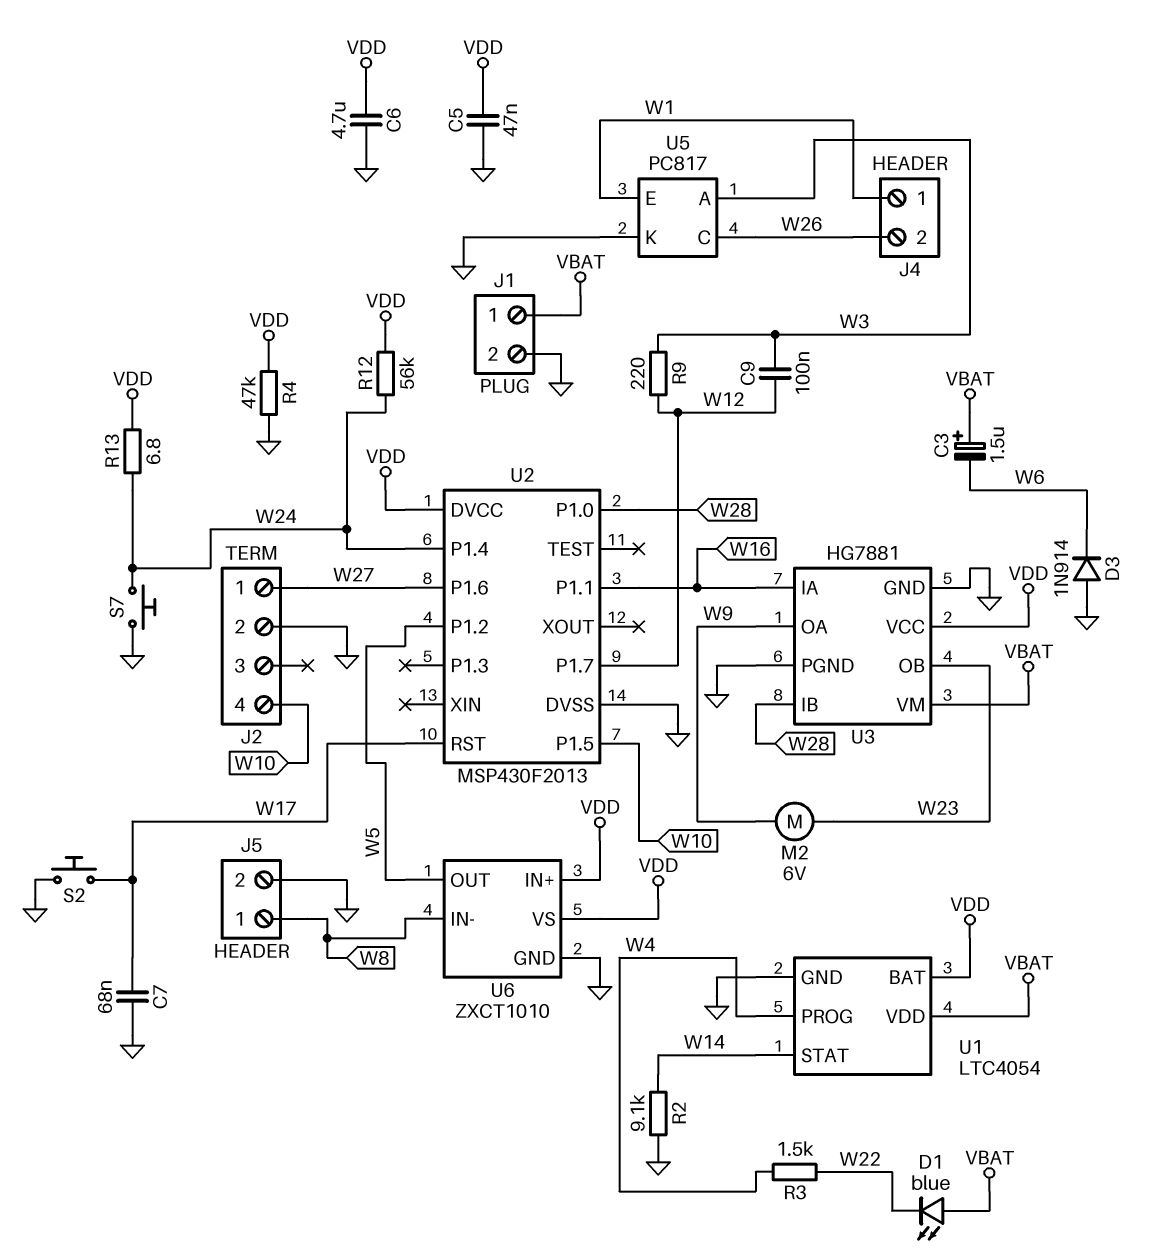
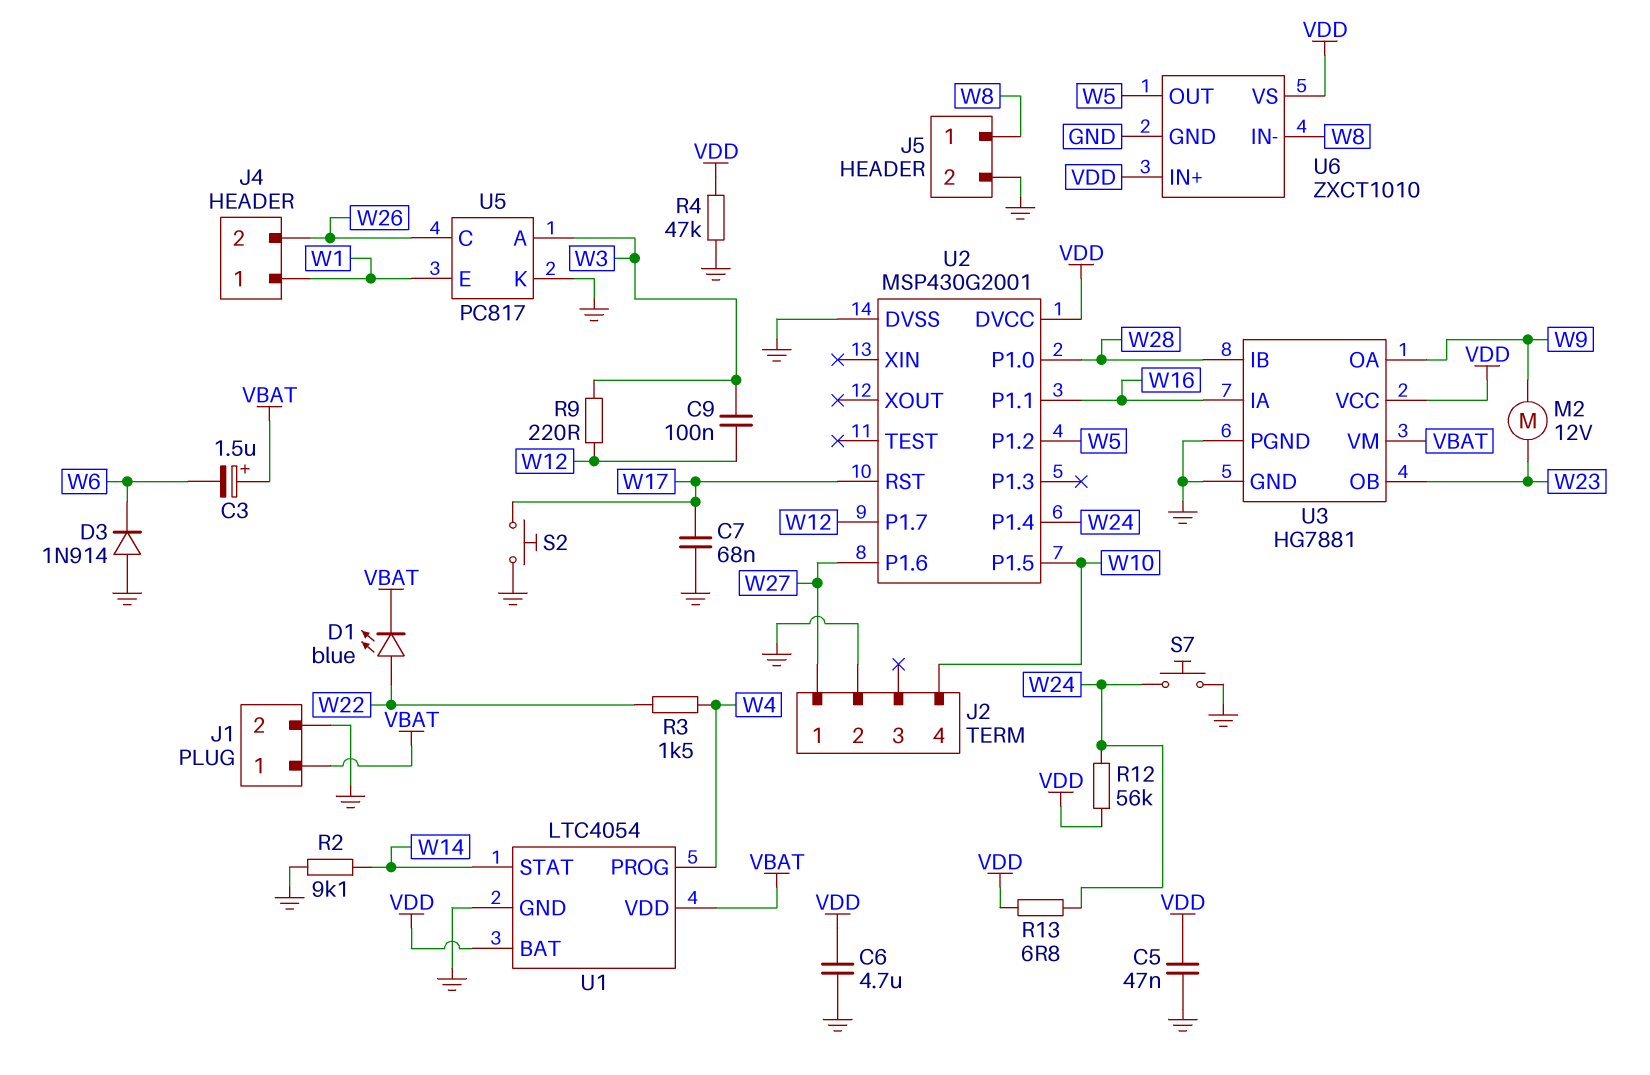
D1: LED blue (A VBAT, K W22) -> LED blue (A W22, K VBAT)
M2: motor 6V (W9, W23) -> motor 12V (W9, W23)
U2: MSP430F2013 -> MSP430G2001

